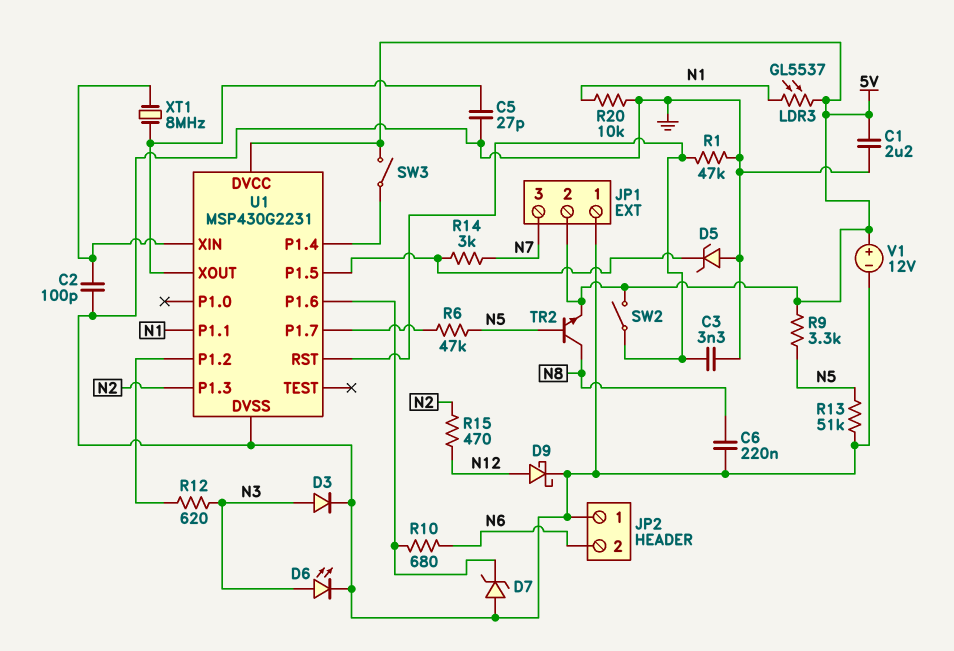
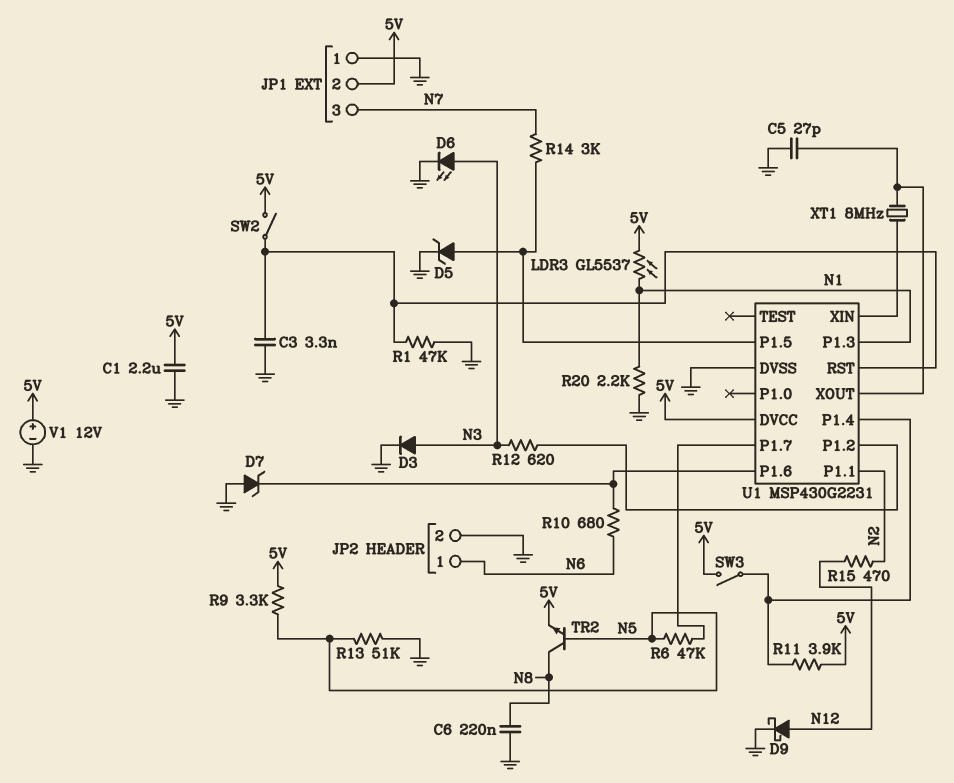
C2: 100pF (GND, U1/XIN) -> none
D5: zener (A GND, K U1/P1.5) -> zener (A U1/P1.5, K GND)
JP2 pin 1: GND -> N6
JP2 pin 2: N6 -> GND
R11: none -> 3.9k (5V, U1/P1.4)
R20: 10k (GND, N1) -> 2.2k (GND, N1)
U1 pin P1.1: N1 -> N2
U1 pin P1.3: N2 -> N1

